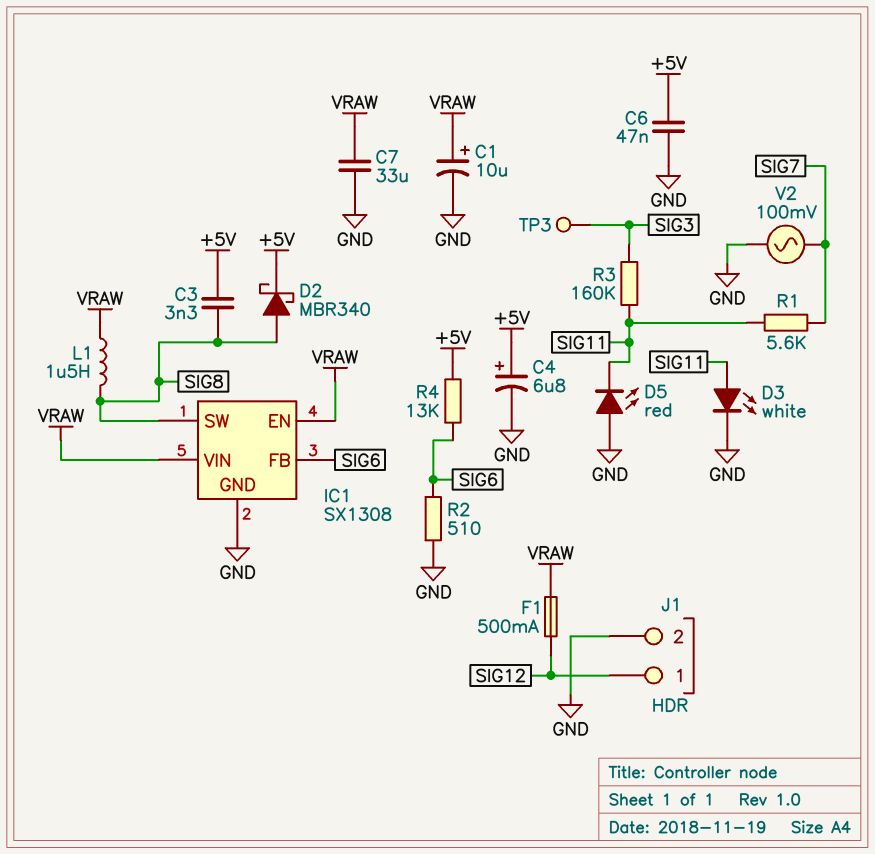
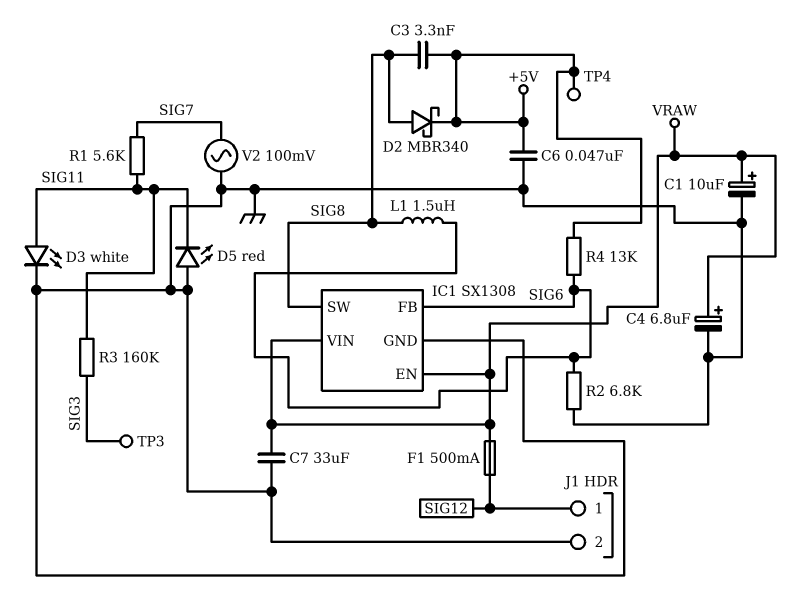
C4: 6.8uF (plus +5V, minus GND) -> 6.8uF (plus VRAW, minus GND)
L1: 1.5uH (SIG8, VRAW) -> 1.5uH (SIG6, SIG8)
R2: 510 (GND, SIG6) -> 6.8k (GND, SIG6)
TP4: none -> test point (+5V)

